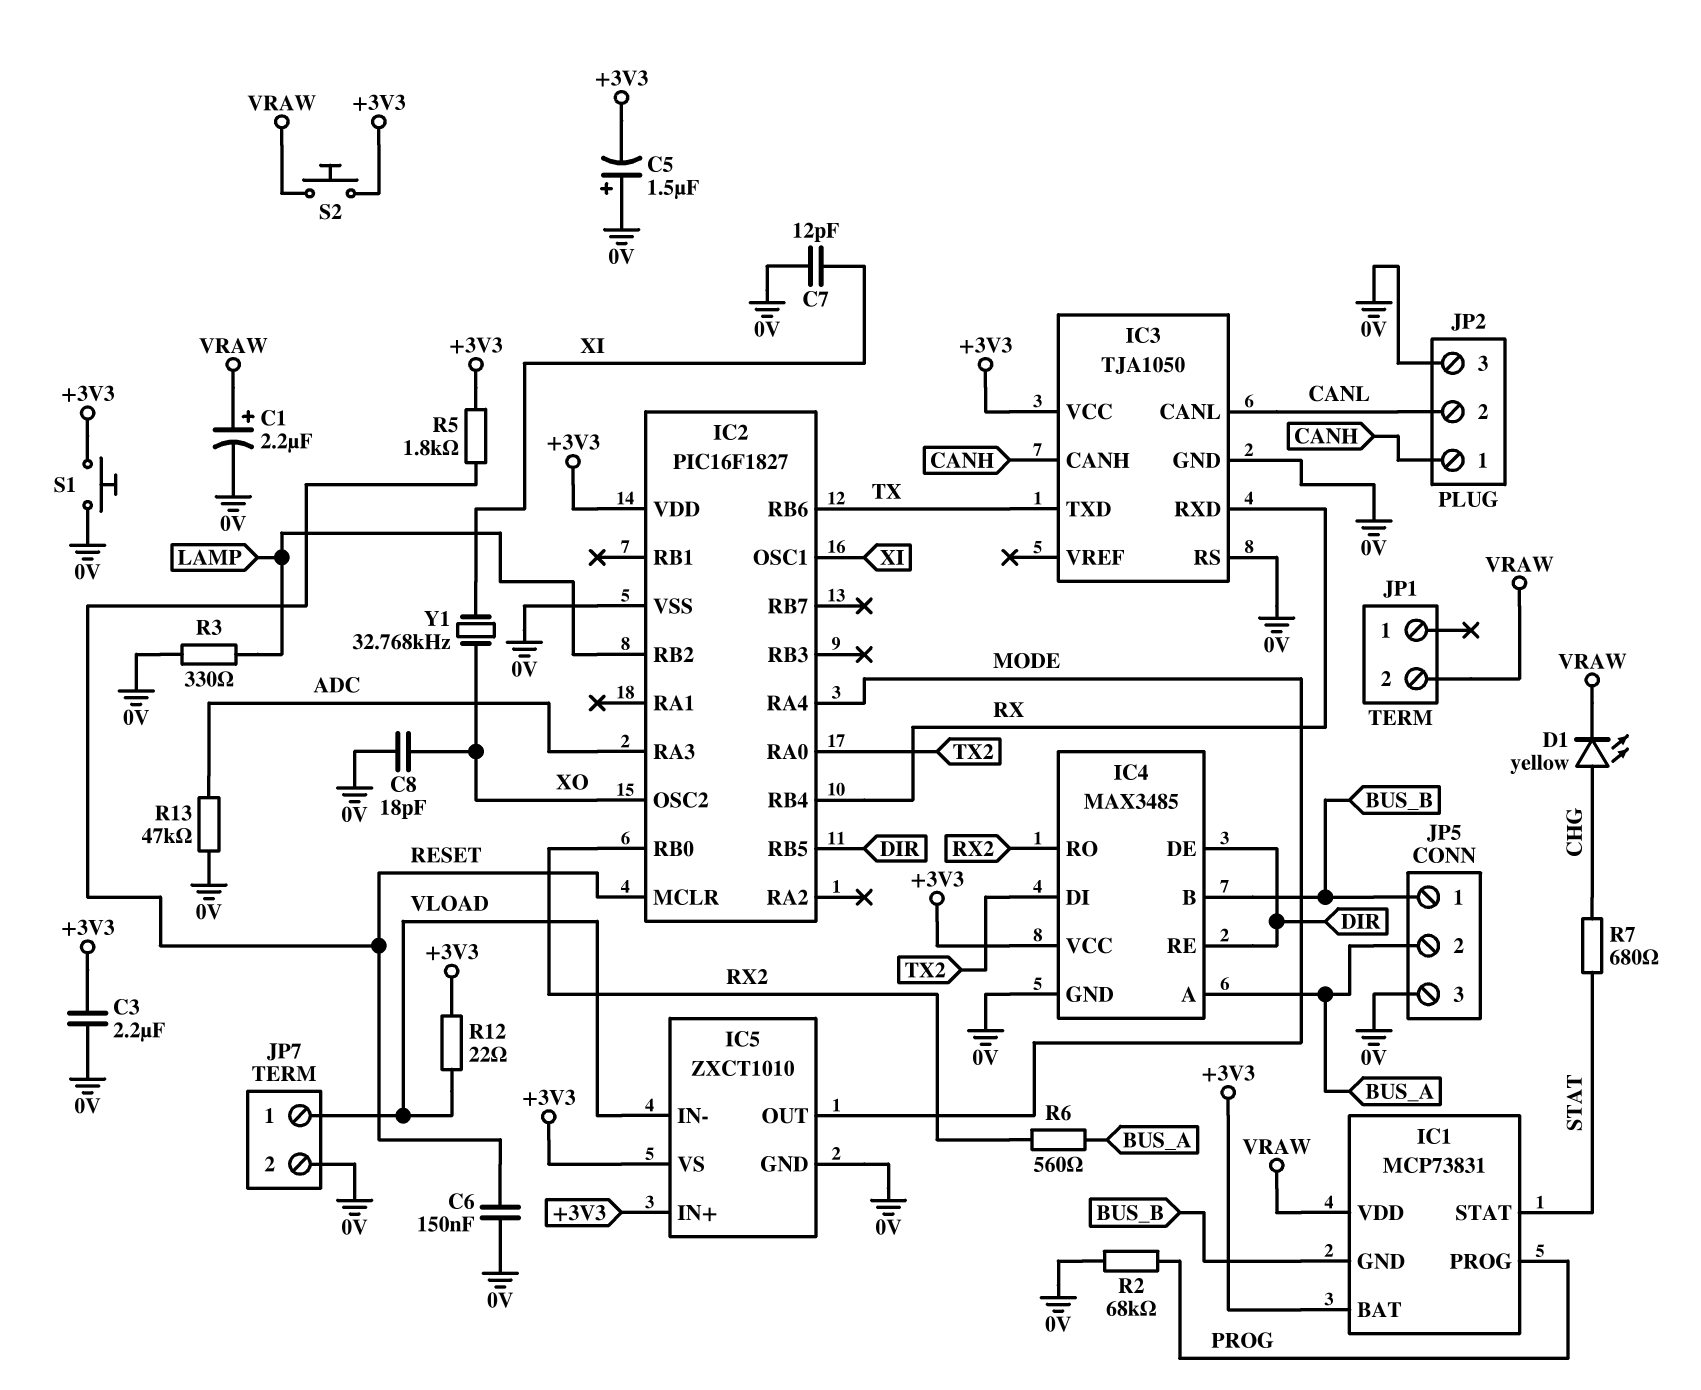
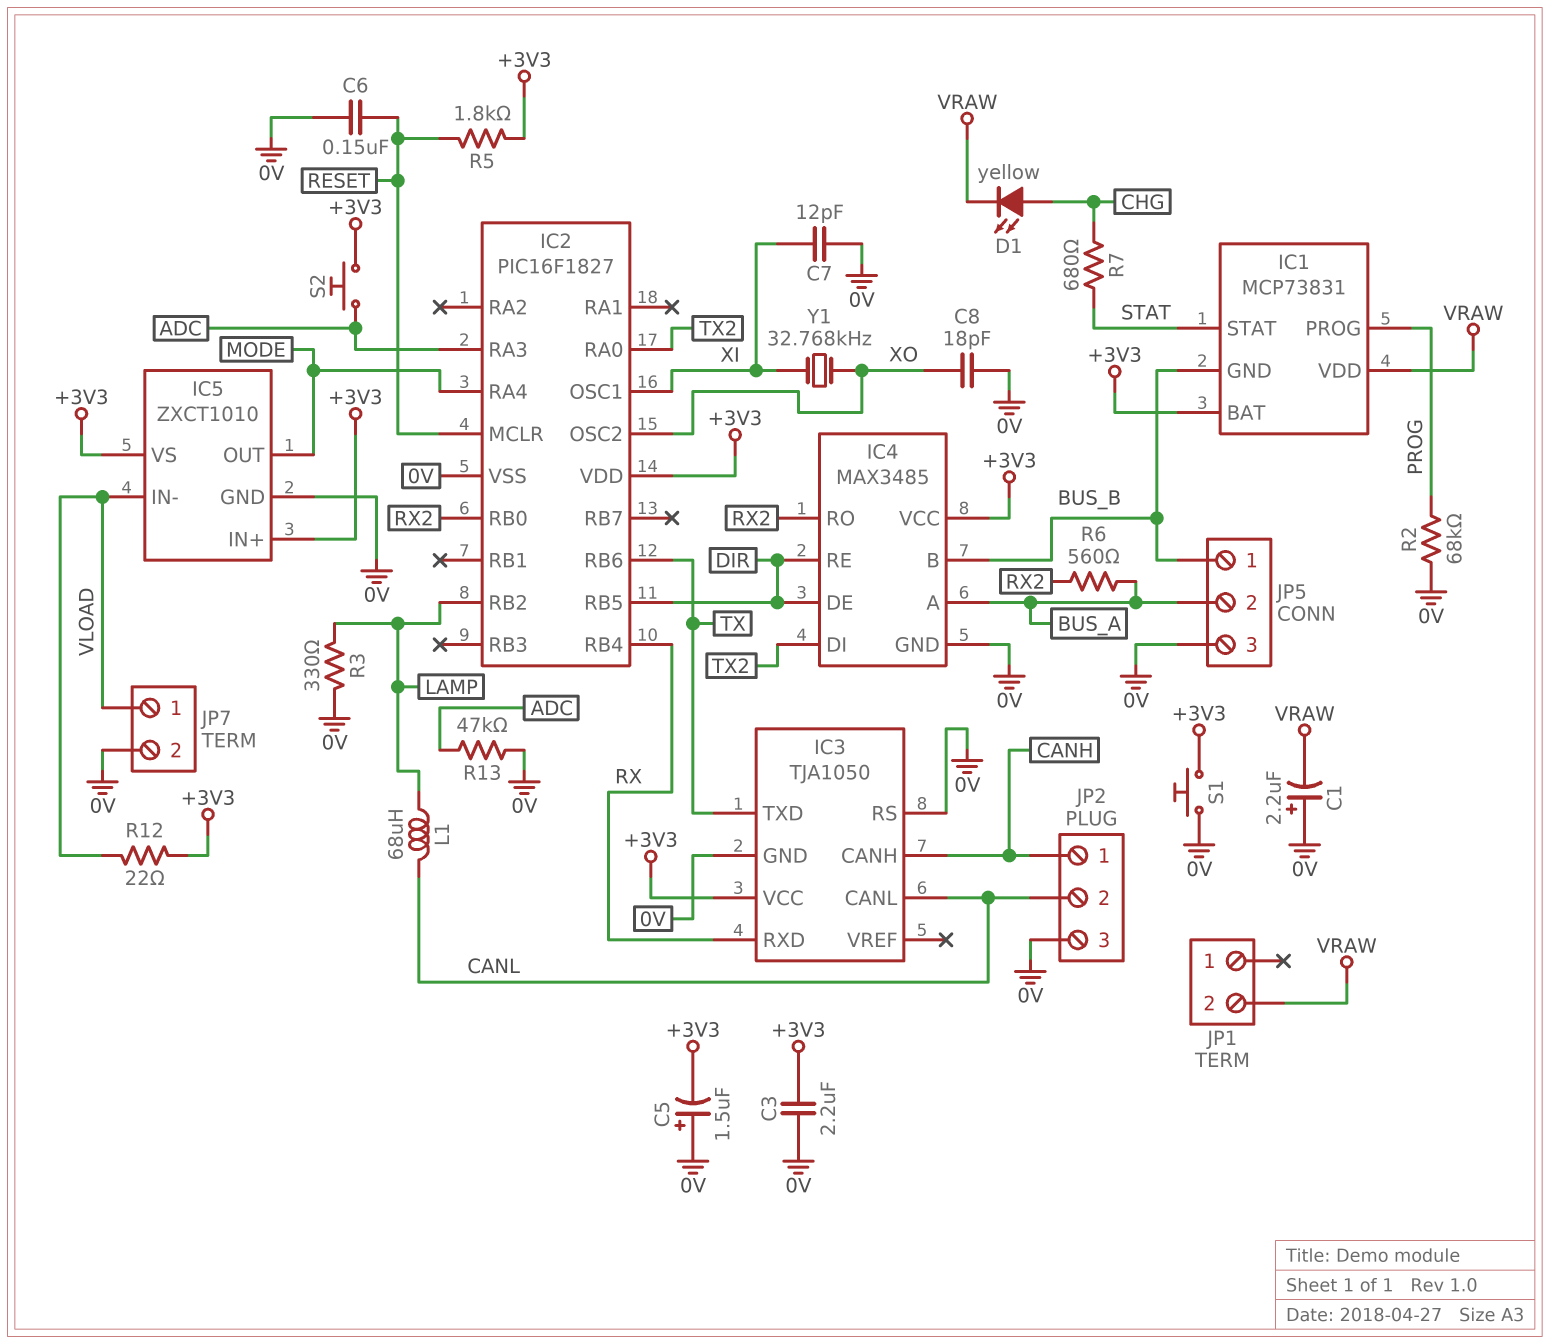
C1: 2.2uF (plus VRAW, minus 0V) -> 2.2uF (plus 0V, minus VRAW)
L1: none -> 68uH (CANL, LAMP)
S2: button (+3V3, VRAW) -> button (+3V3, ADC)

